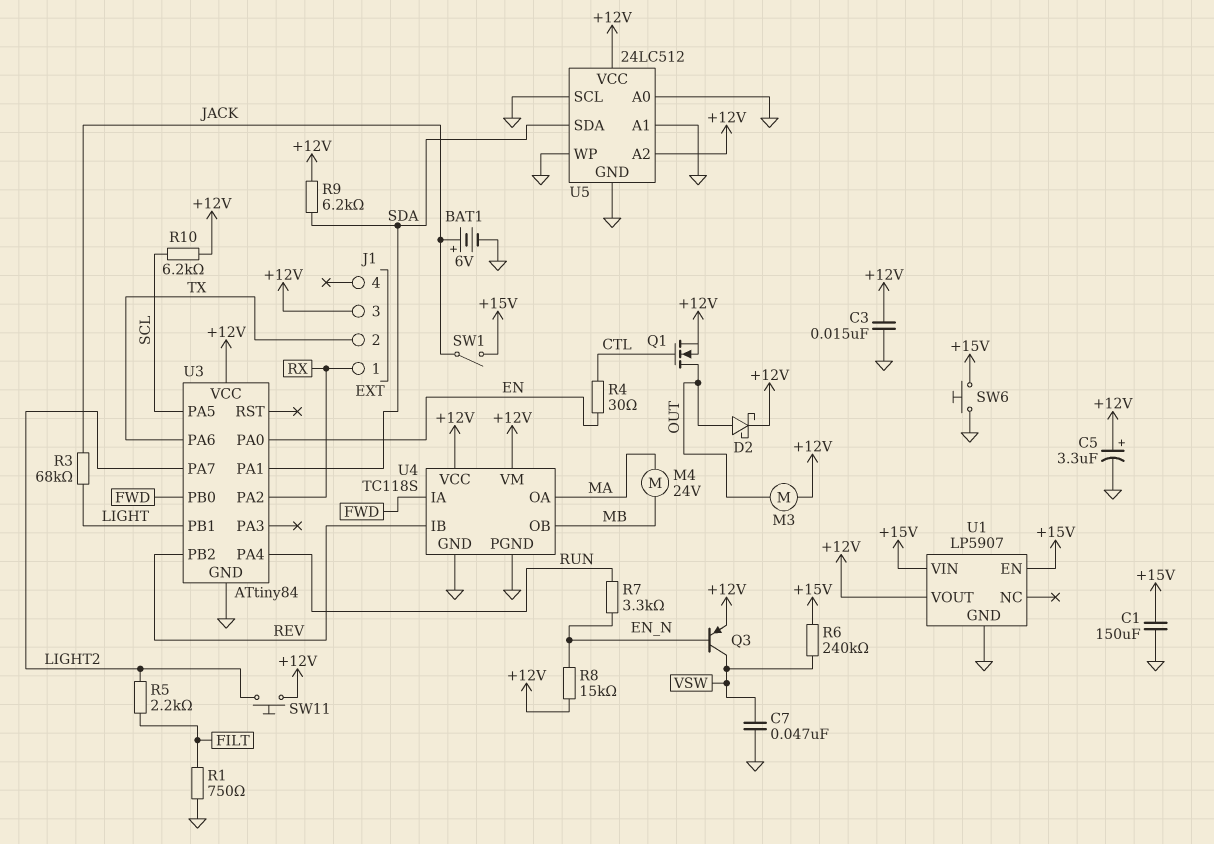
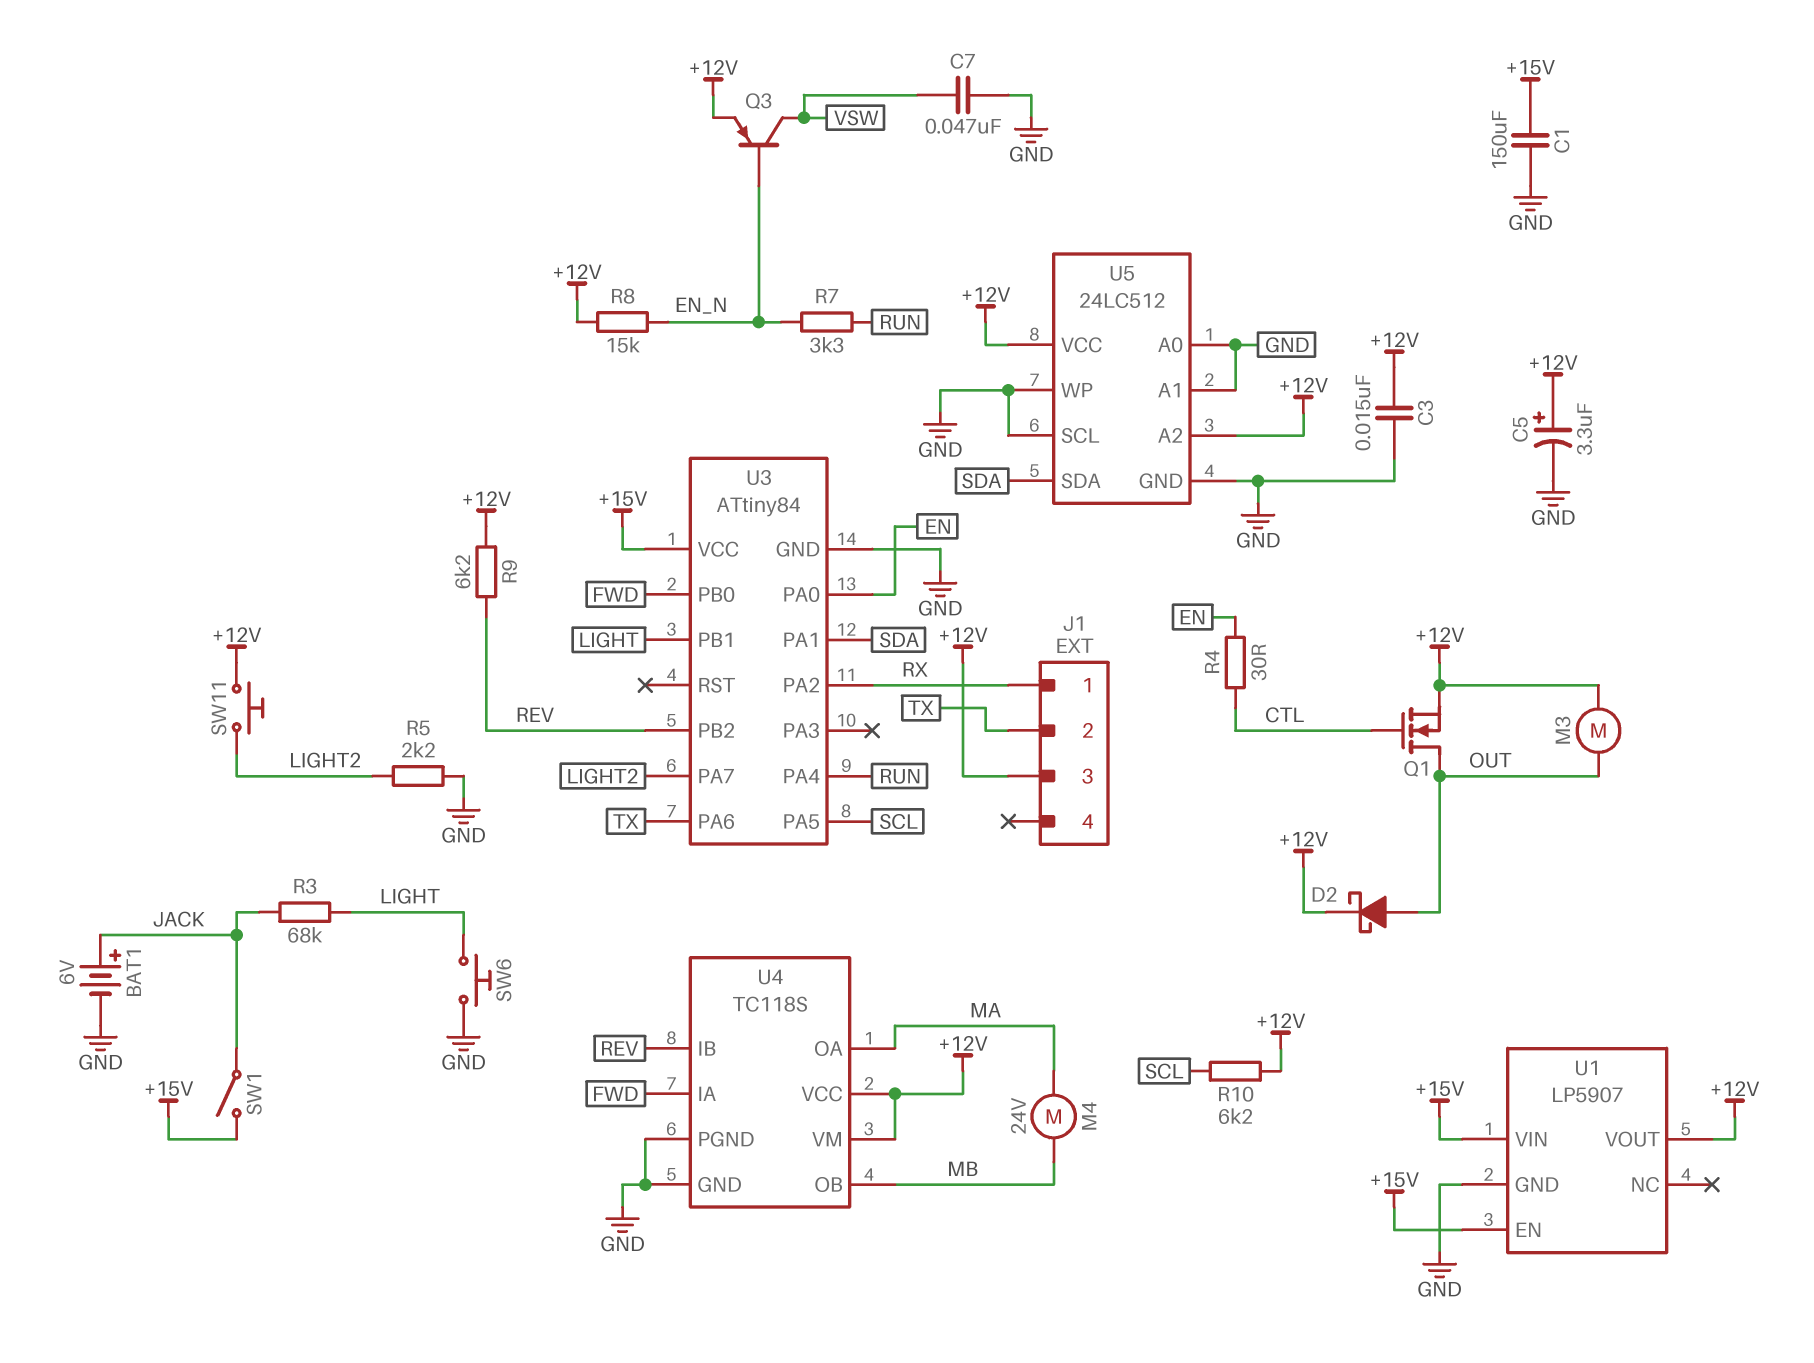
R1: 750 (FILT, GND) -> none
R5: 2.2k (FILT, LIGHT2) -> 2.2k (GND, LIGHT2)
R6: 240k (+15V, VSW) -> none
R9: 6.2k (+12V, SDA) -> 6.2k (+12V, REV)
SW6: button (+15V, GND) -> button (GND, LIGHT)
U3 pin VCC: +12V -> +15V

